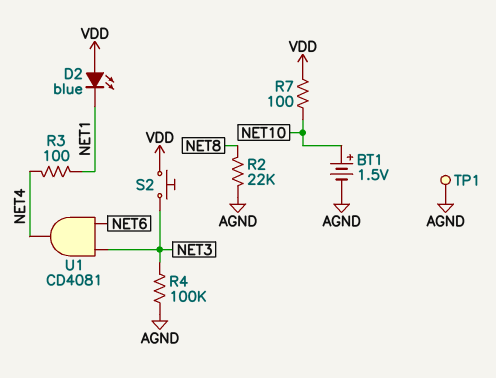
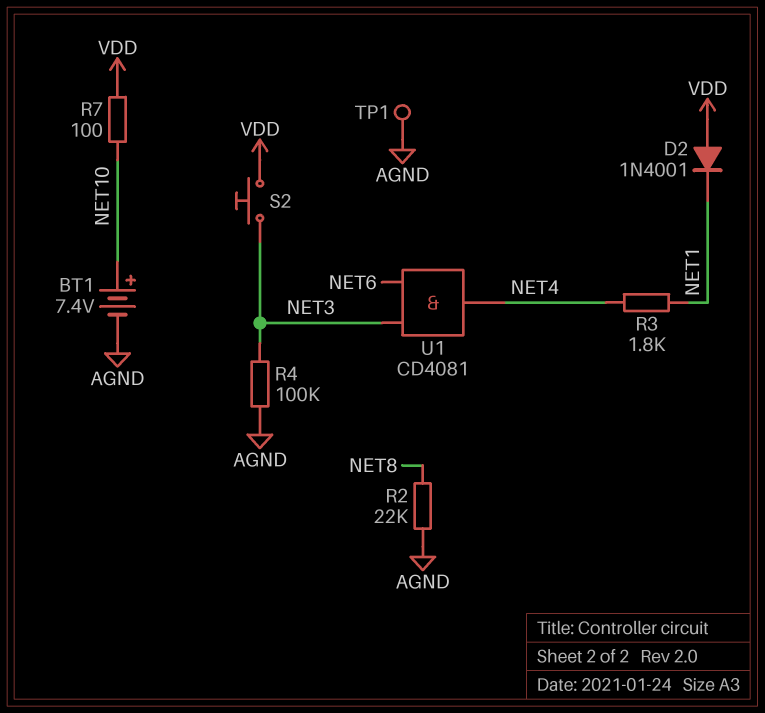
BT1: 1.5V (plus NET10, minus AGND) -> 7.4V (plus NET10, minus AGND)
D2: LED blue (A VDD, K NET1) -> diode 1N4001 (A VDD, K NET1)
R3: 100 (NET1, NET4) -> 1.8k (NET1, NET4)

